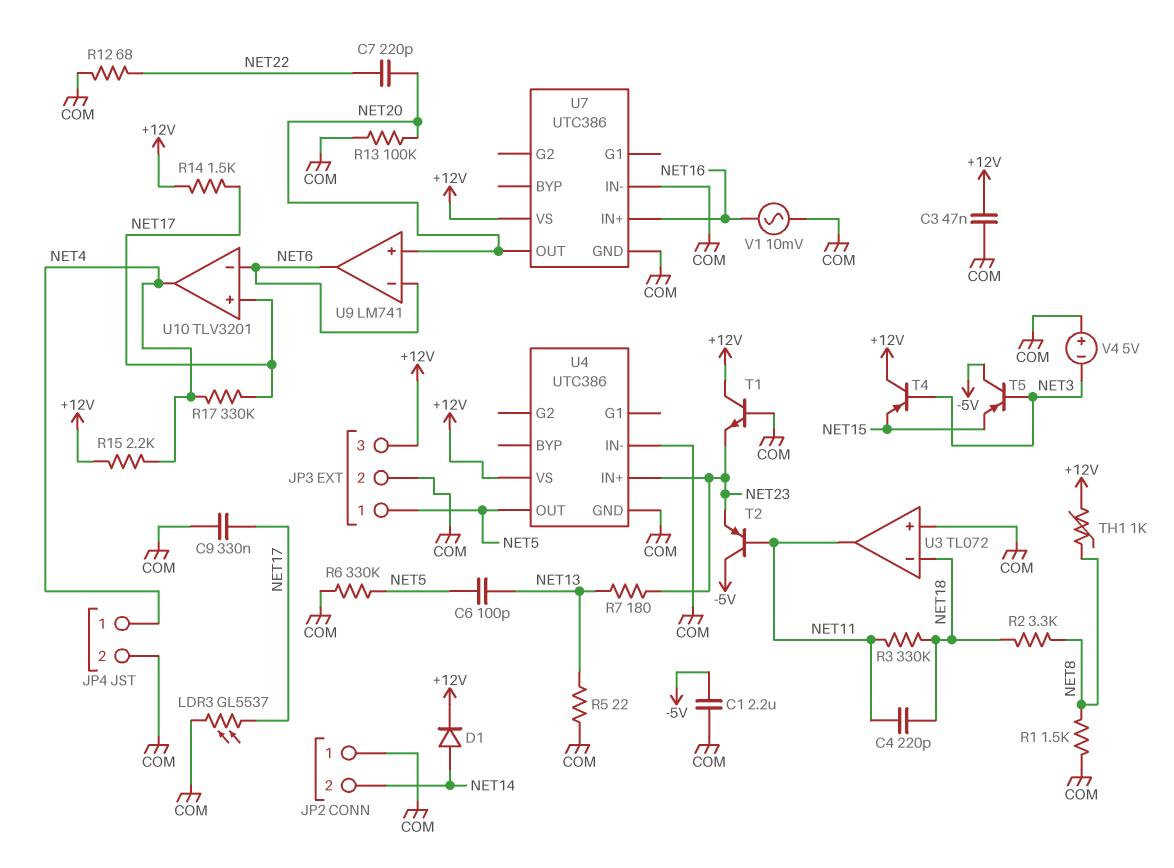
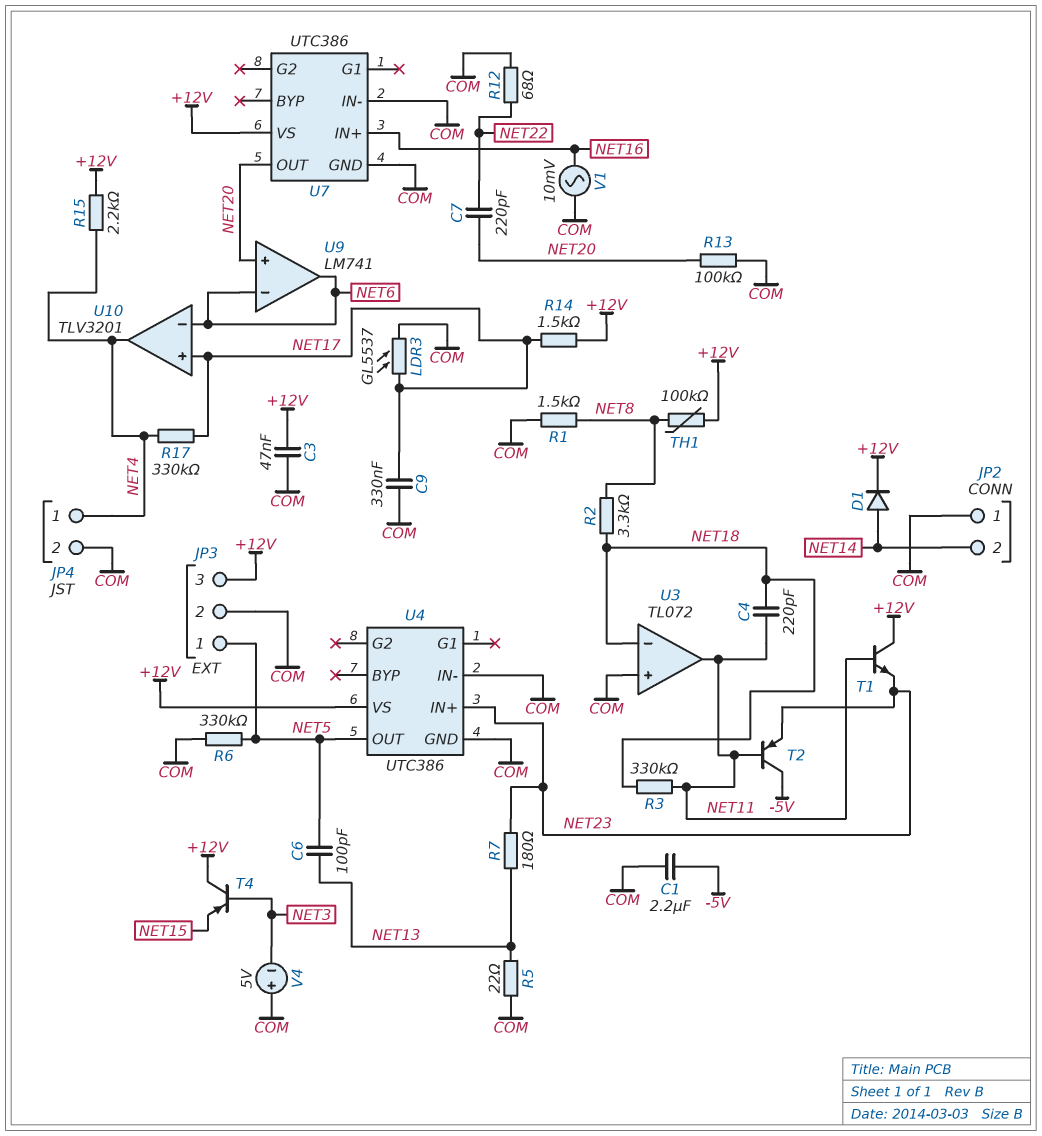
T1: NPN (B COM, C +12V, E NET23) -> NPN (B NET11, C +12V, E NET23)
T5: PNP (B NET3, C -5V, E NET15) -> none
TH1: 1k (+12V, NET8) -> 100k (+12V, NET8)

